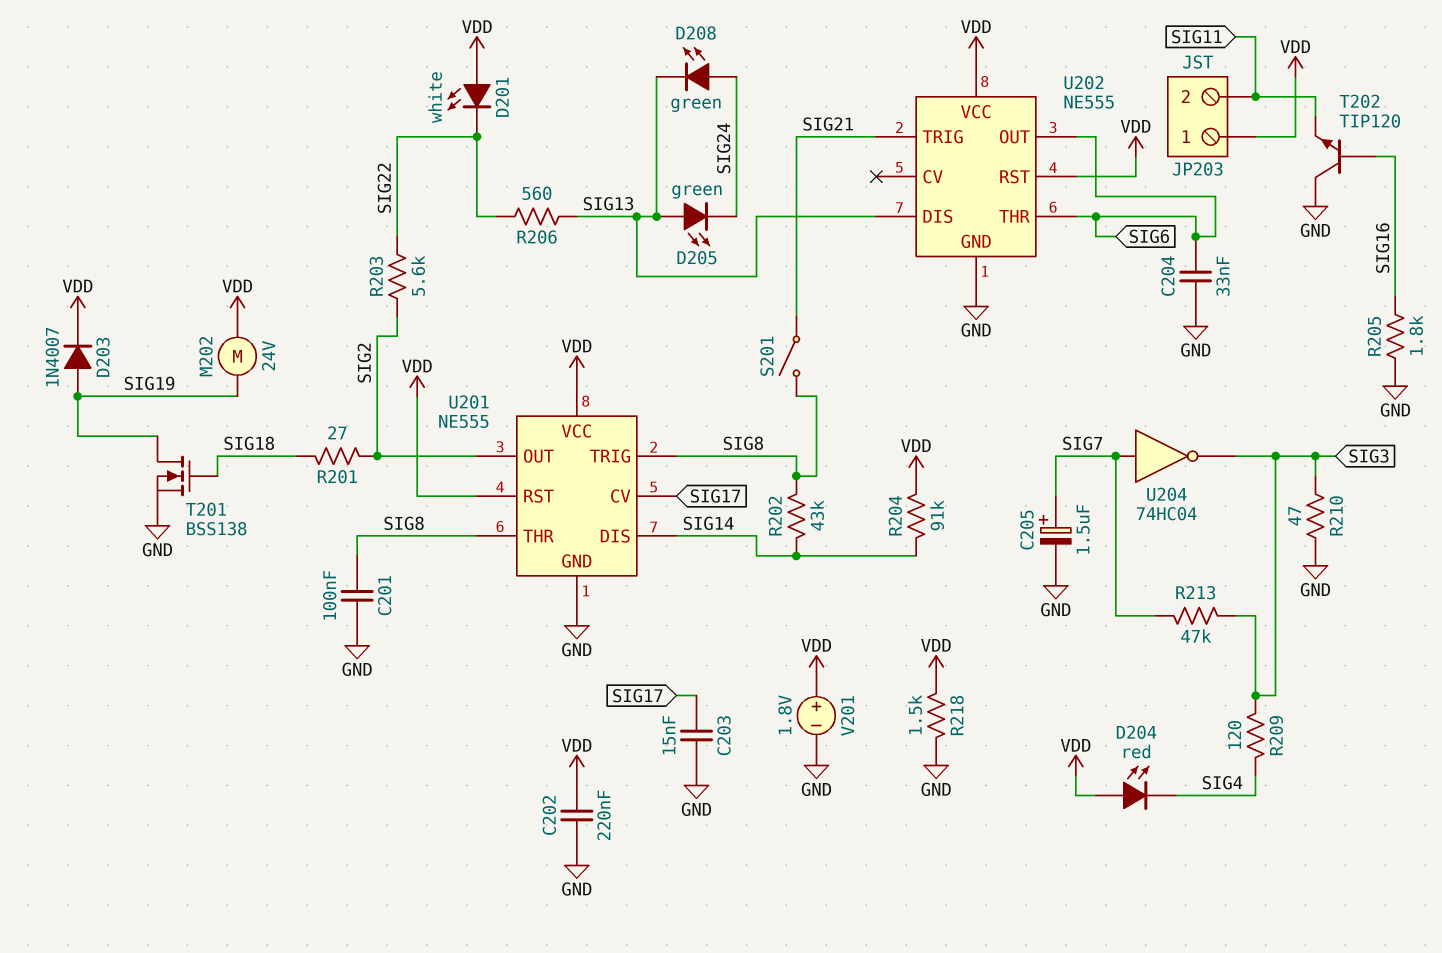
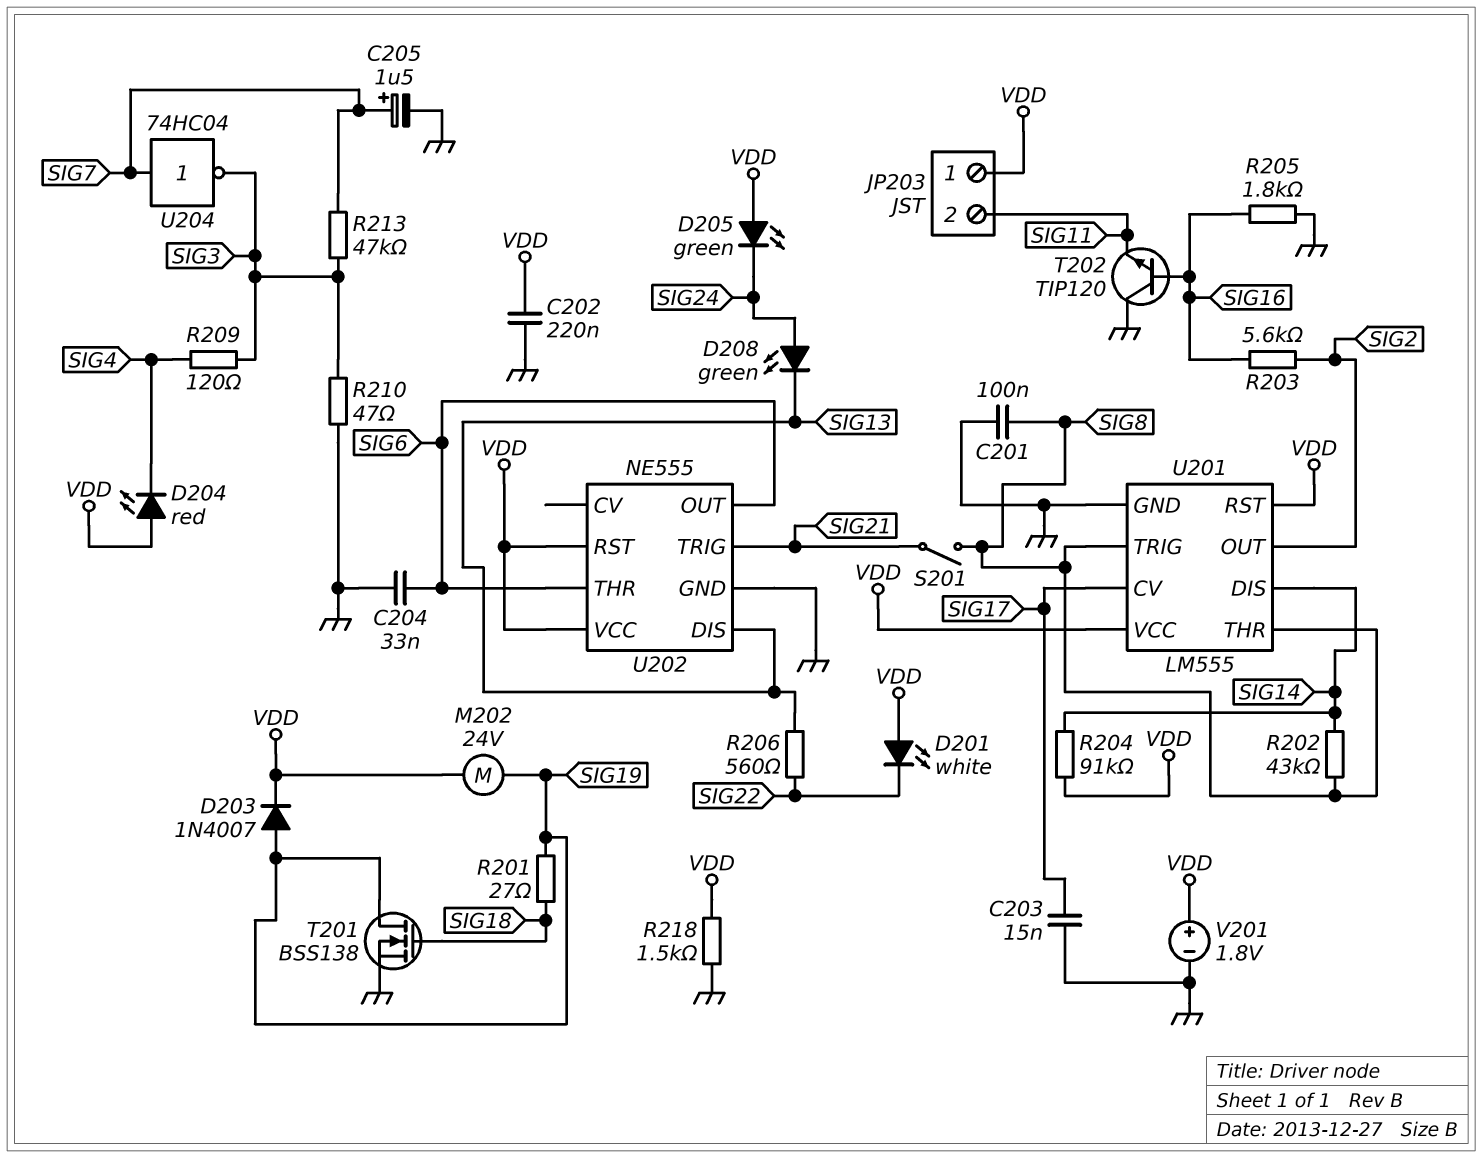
D205: LED green (A SIG13, K SIG24) -> LED green (A VDD, K SIG24)
R201: 27 (SIG2, SIG18) -> 27 (SIG18, SIG19)
R203: 5.6k (SIG2, SIG22) -> 5.6k (SIG2, SIG16)
U201: NE555 -> LM555

